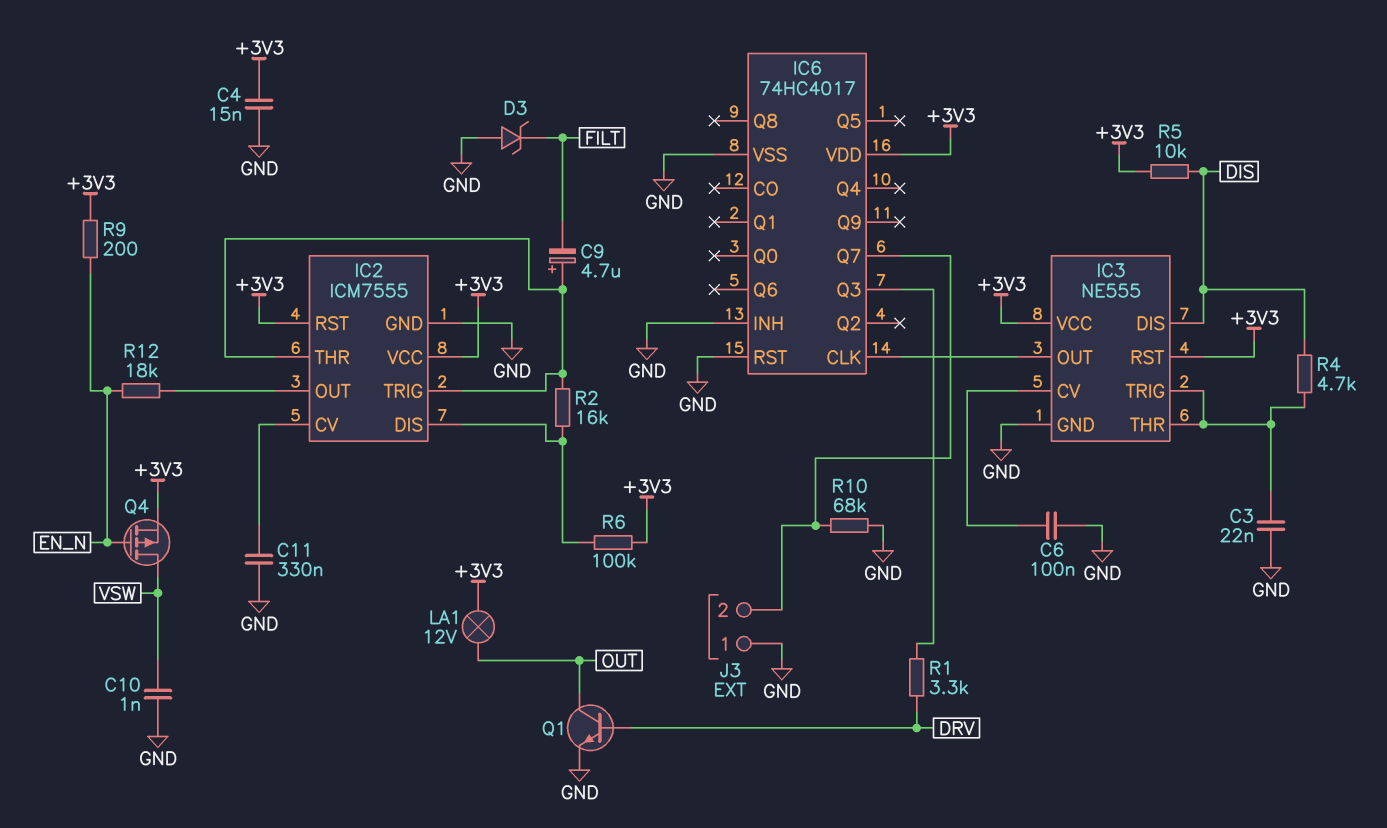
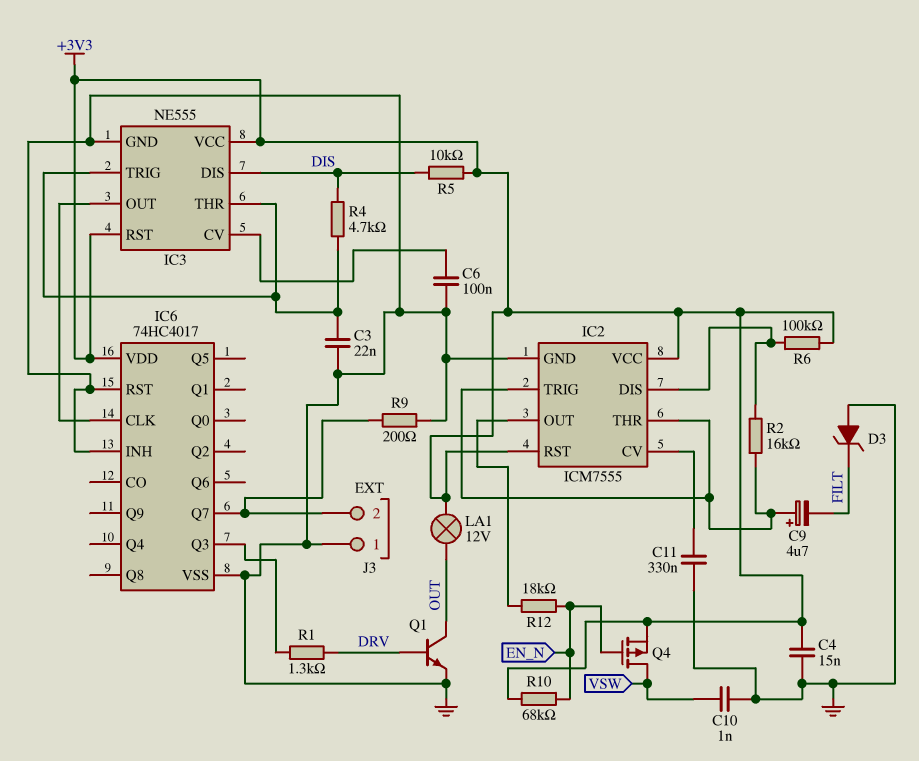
R1: 3.3k (DRV, IC6/Q3) -> 1.3k (DRV, IC6/Q3)
R9: 200 (+3V3, EN_N) -> 200 (GND, IC6/Q7)
R10: 68k (GND, IC6/Q7) -> 68k (+3V3, EN_N)

